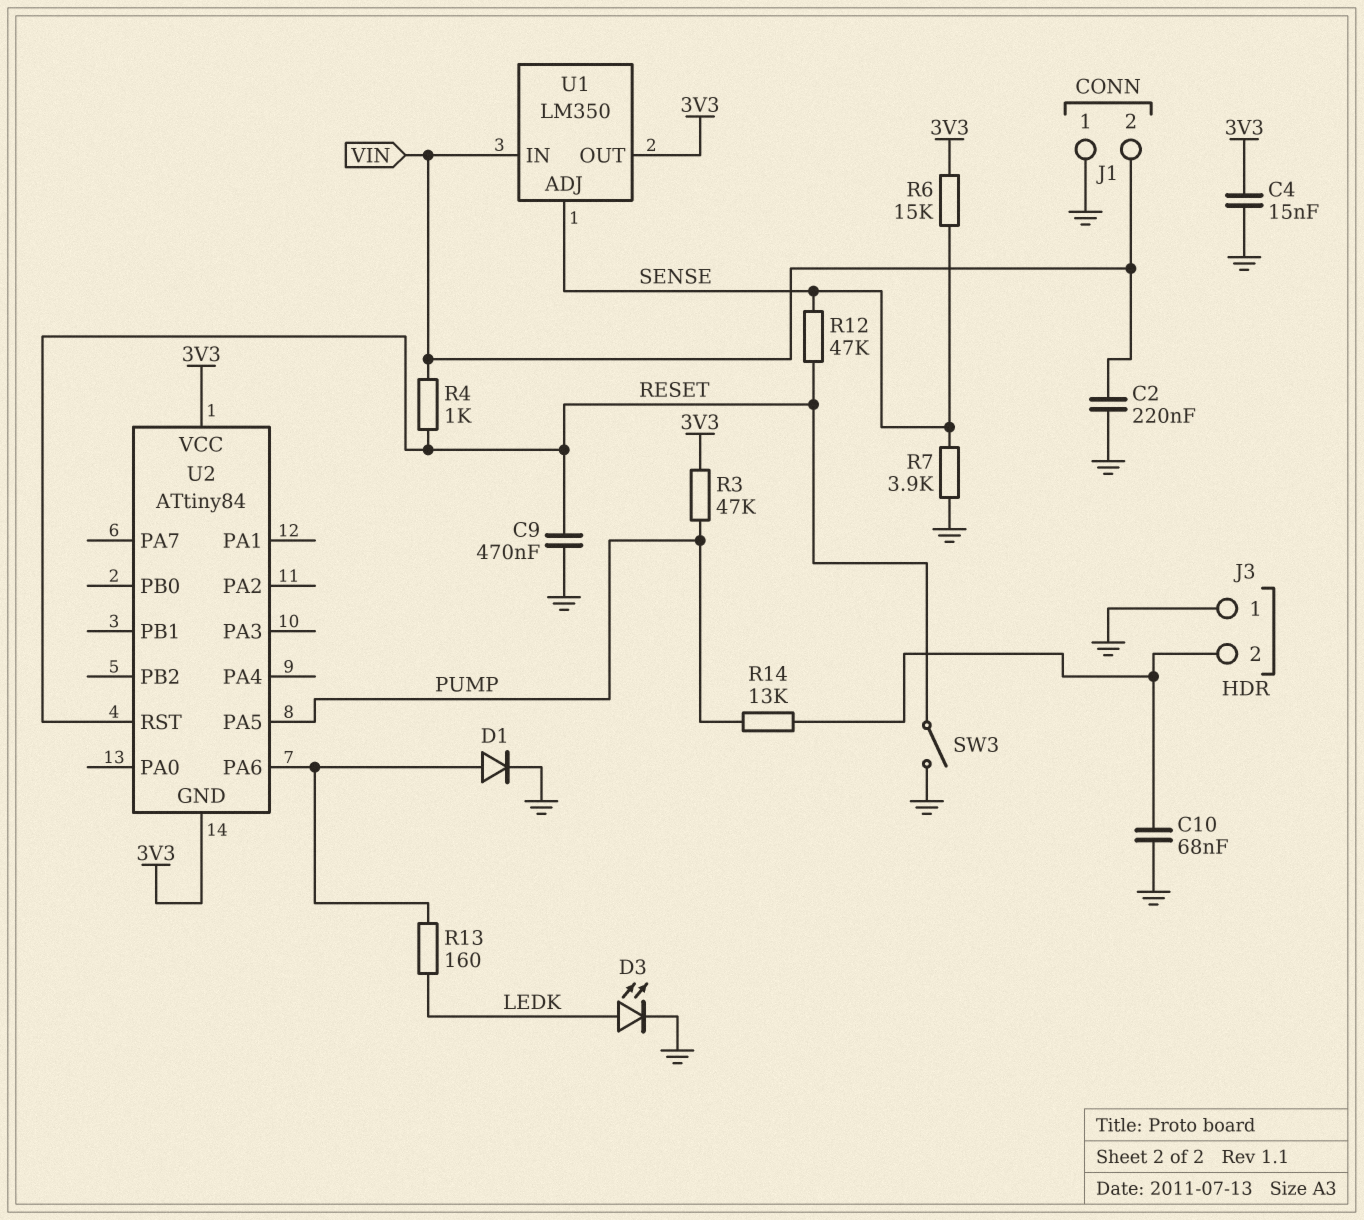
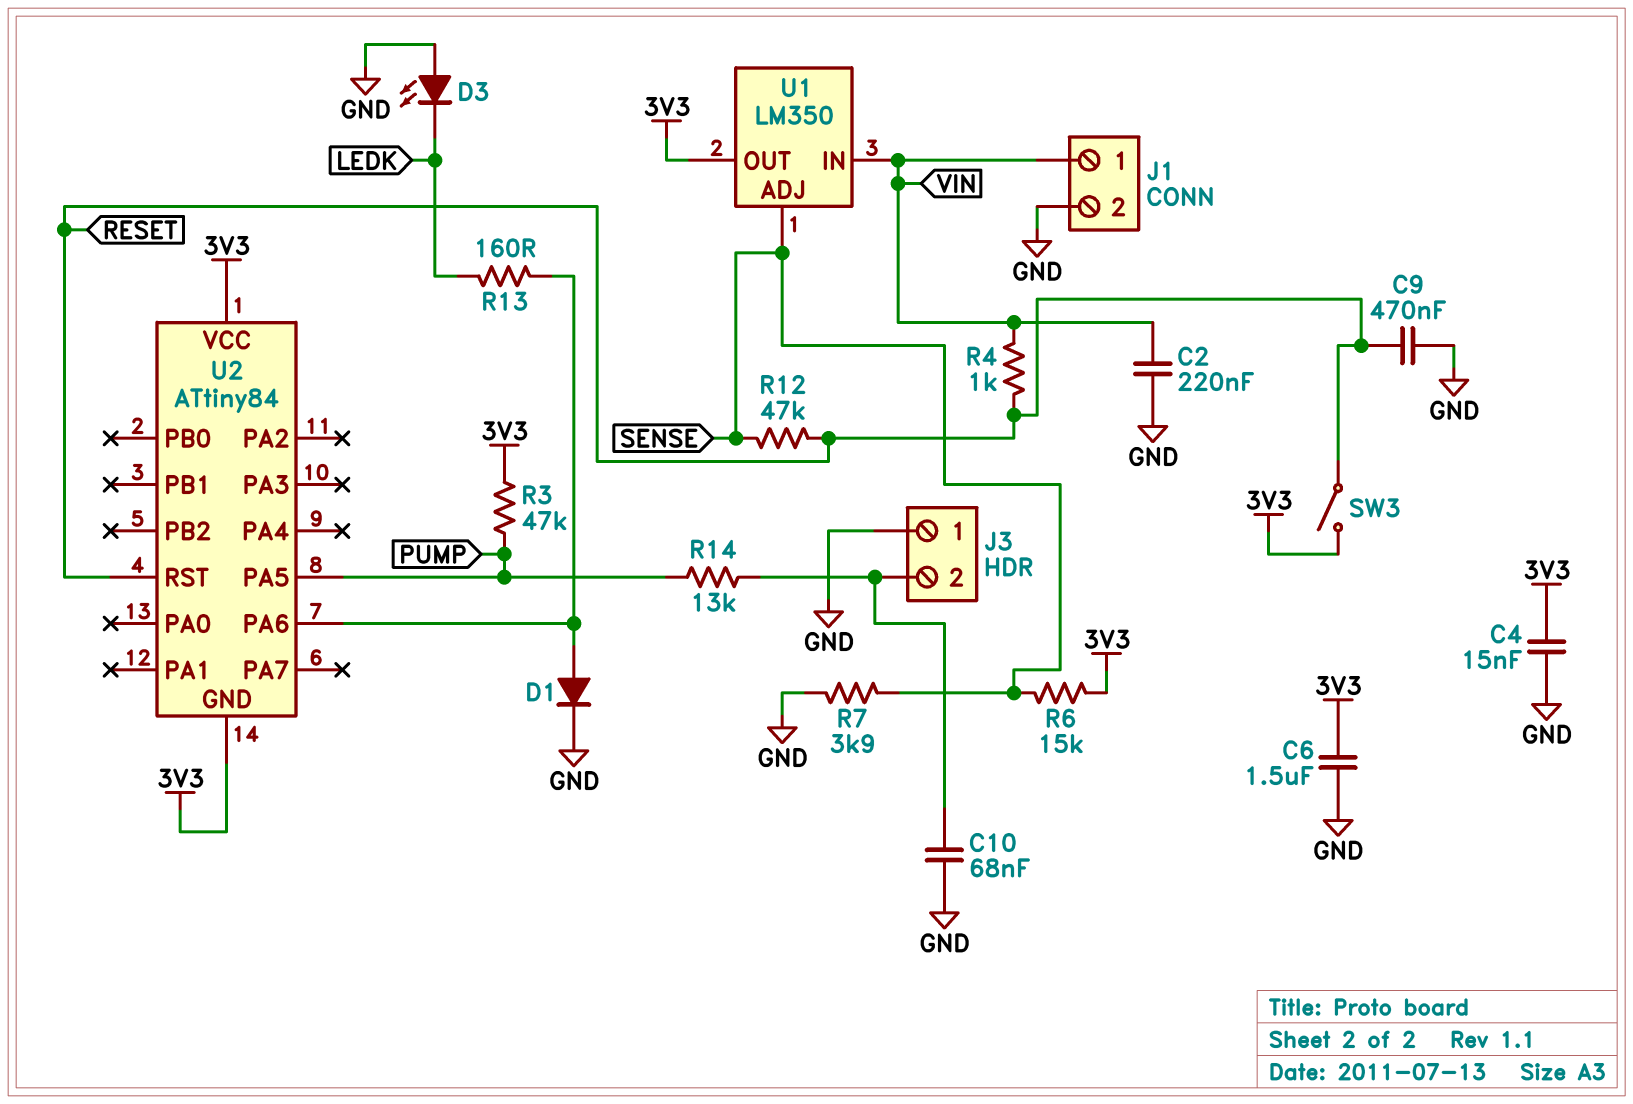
C6: none -> 1.5uF (3V3, GND)
D3: LED (A LEDK, K GND) -> LED (A GND, K LEDK)
J1 pin 1: GND -> VIN
J1 pin 2: VIN -> GND
SW3: switch (GND, RESET) -> switch (3V3, RESET)

